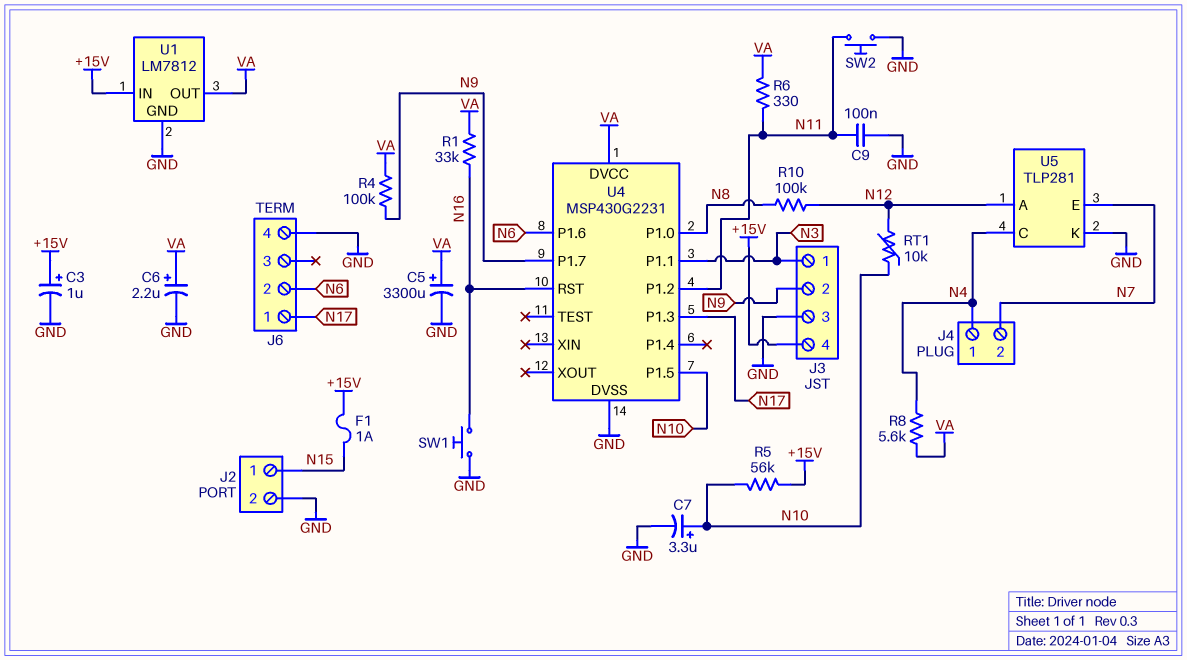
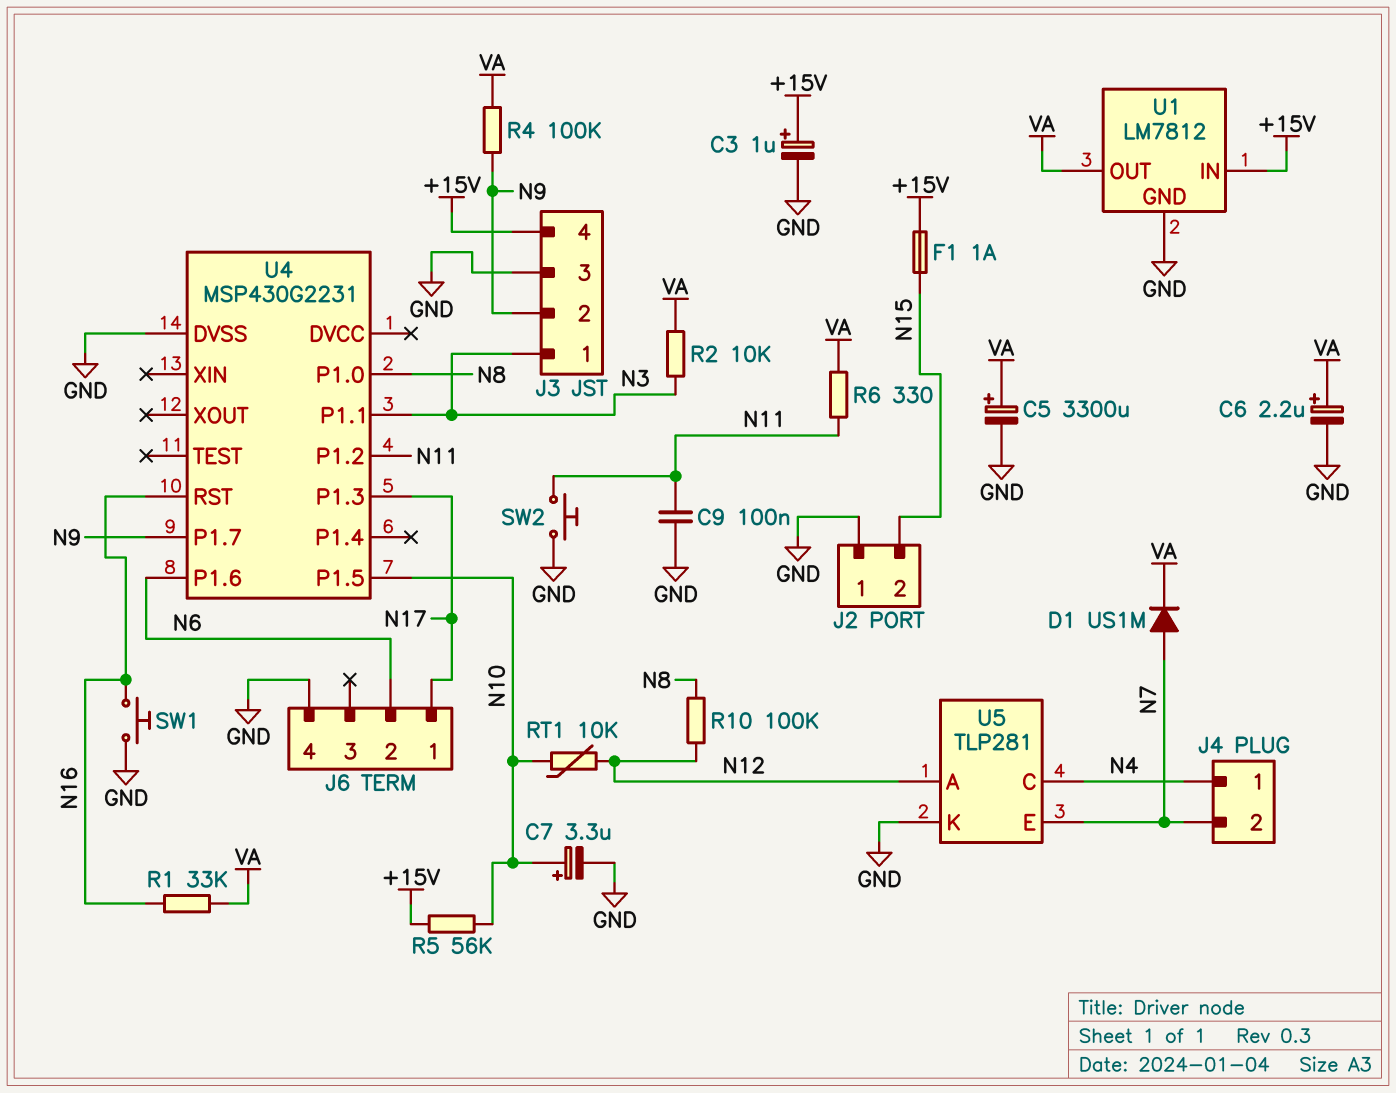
D1: none -> diode US1M (A N7, K VA)
J2 pin 1: N15 -> GND
J2 pin 2: GND -> N15
R2: none -> 10k (N3, VA)
R8: 5.6k (N4, VA) -> none
U4 pin DVCC: VA -> none

